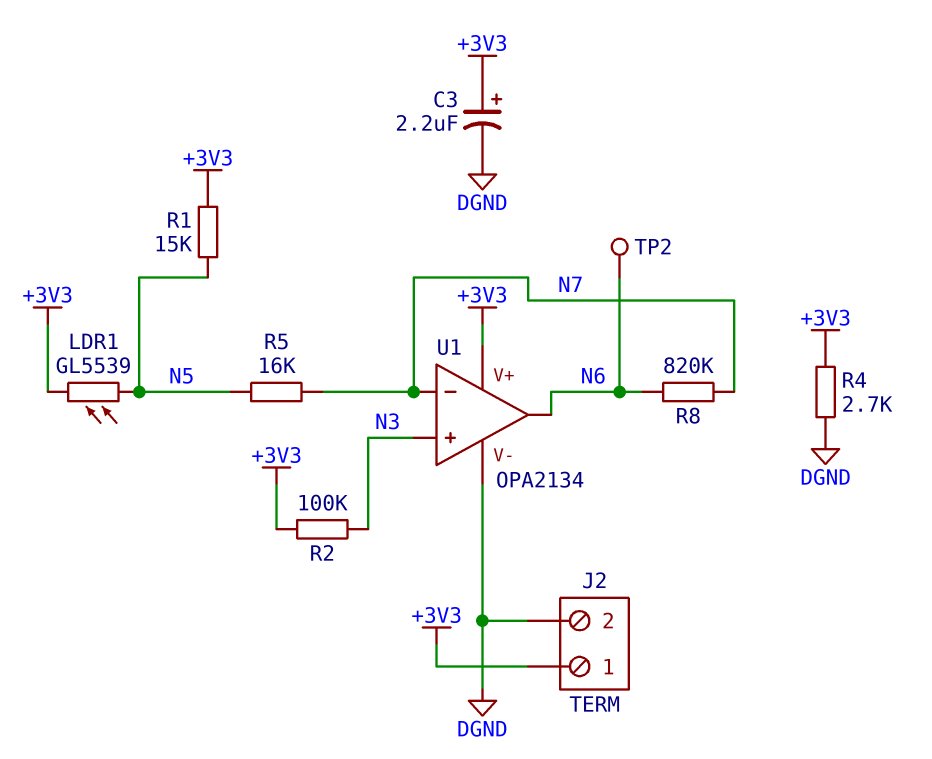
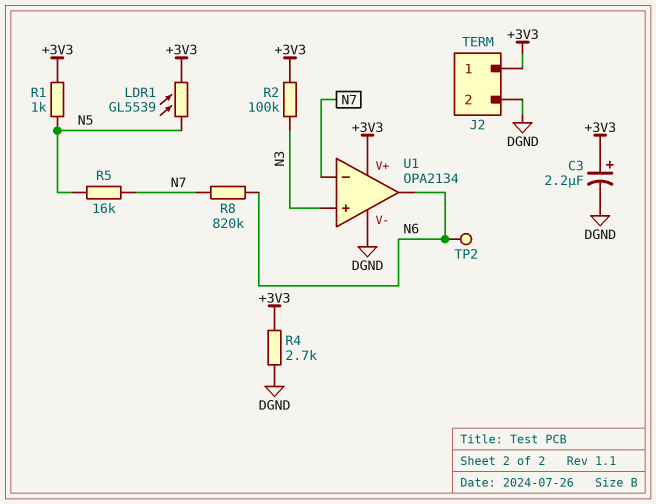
R1: 15k (+3V3, N5) -> 1k (+3V3, N5)

